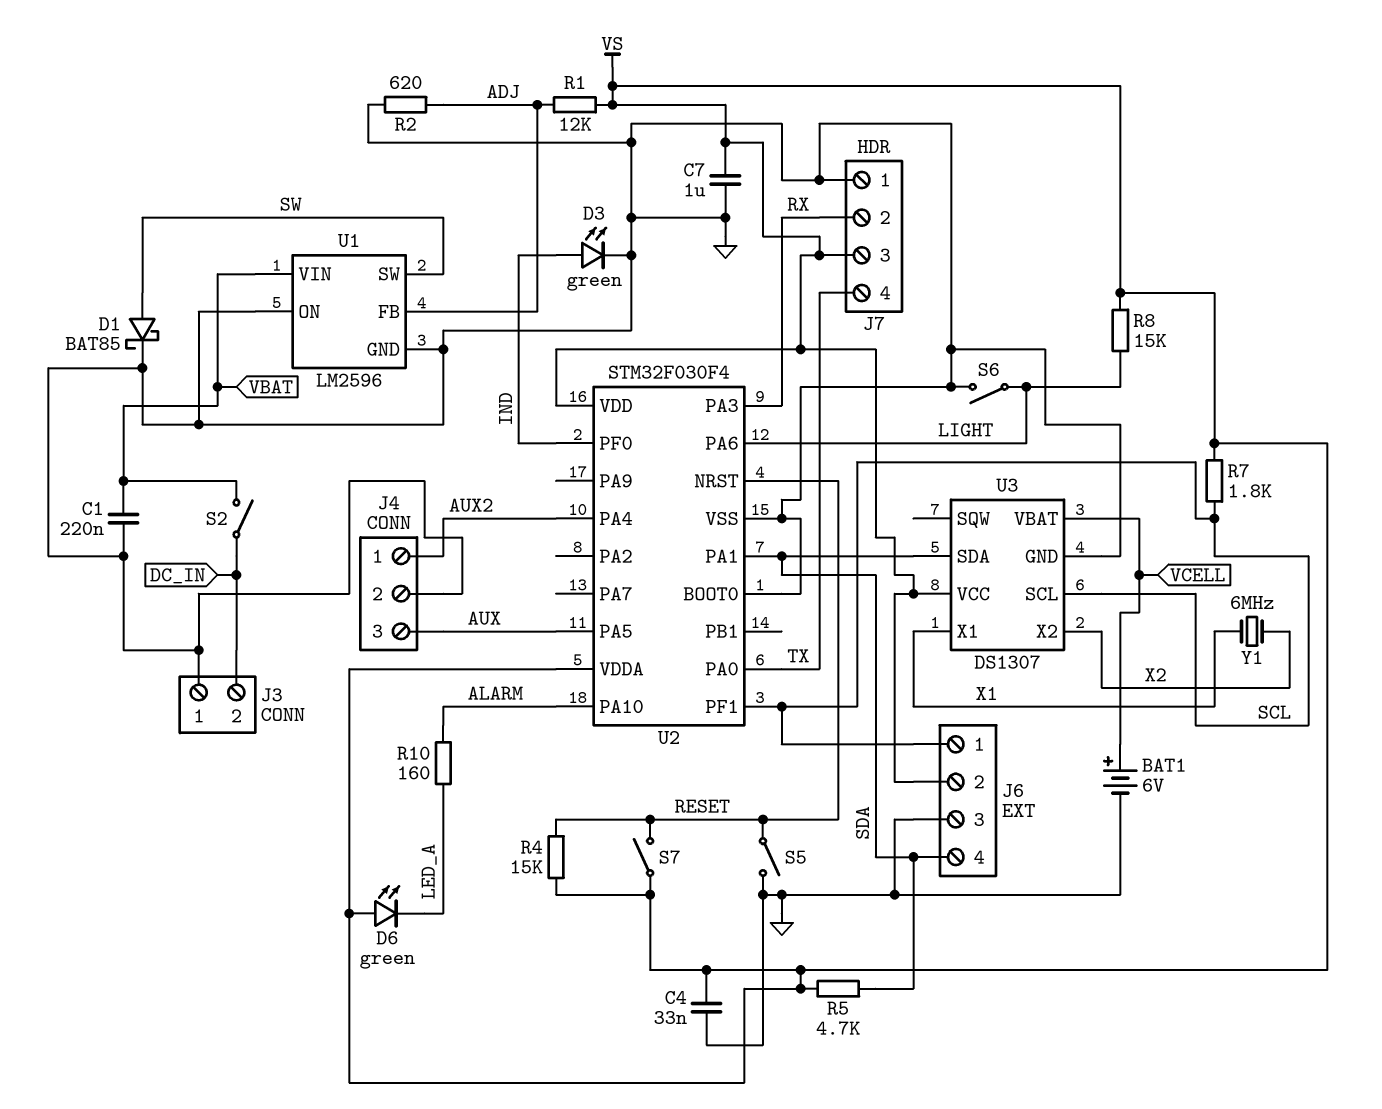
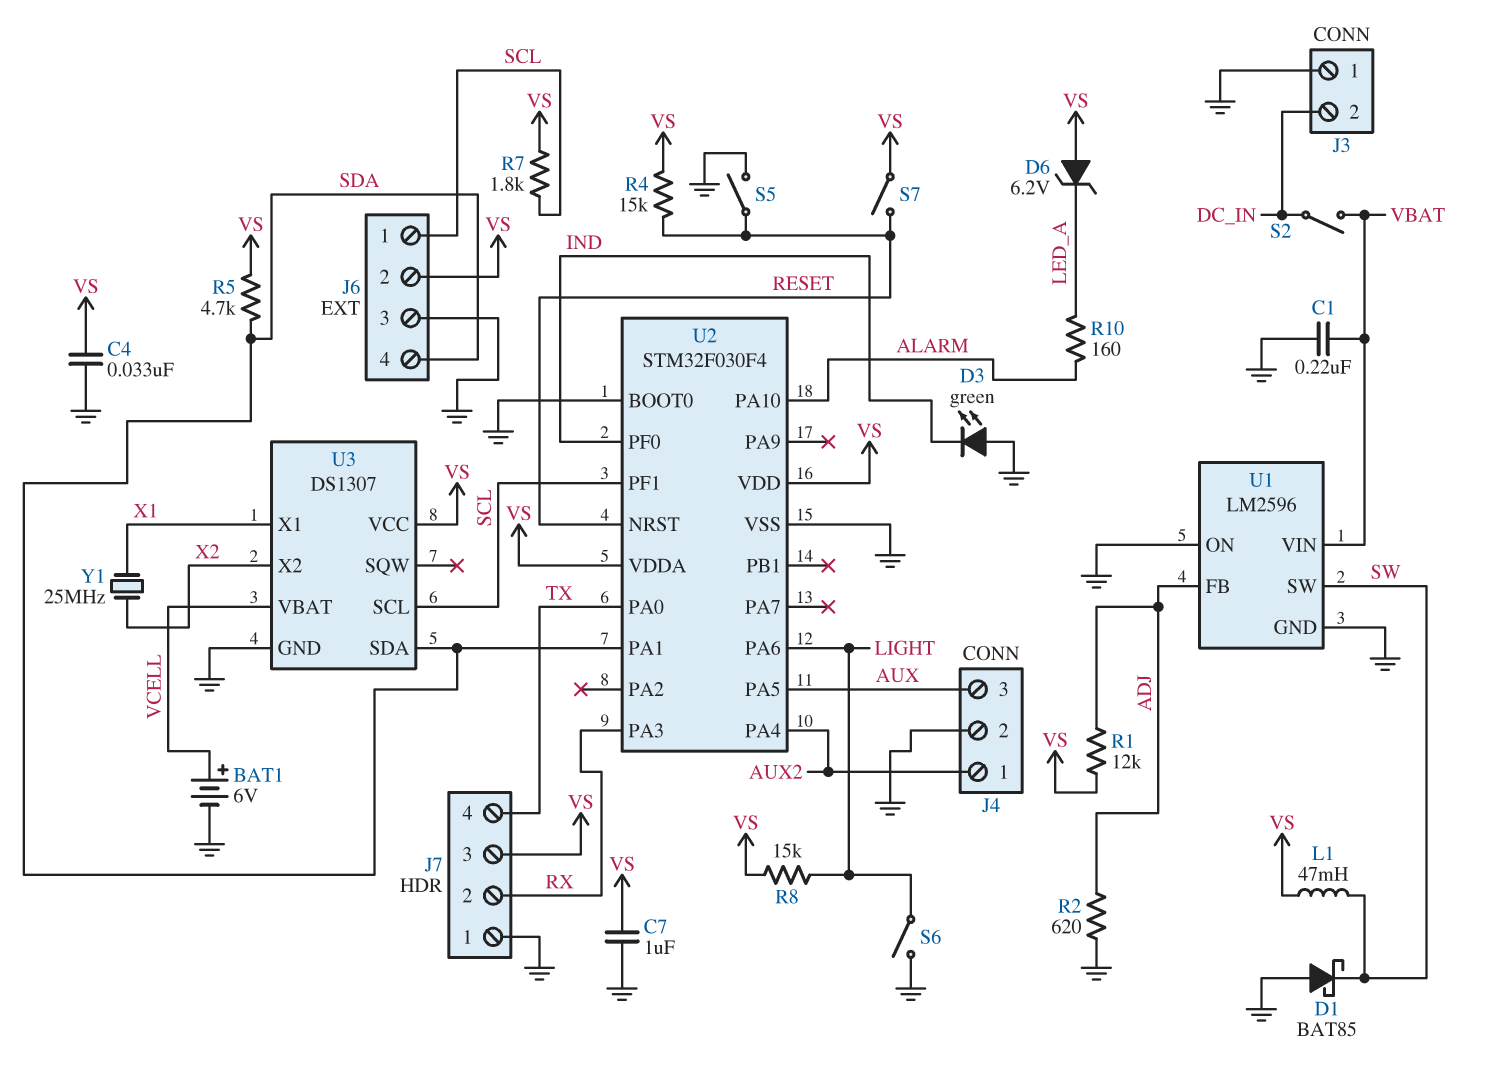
D1: schottky BAT85 (A SW, K GND) -> schottky BAT85 (A GND, K SW)
D3: LED green (A IND, K GND) -> LED green (A GND, K IND)
D6: LED green (A VS, K LED_A) -> zener 6.2V (A VS, K LED_A)
L1: none -> 47mH (SW, VS)
Y1: 6MHz (X1, X2) -> 25MHz (X1, X2)

